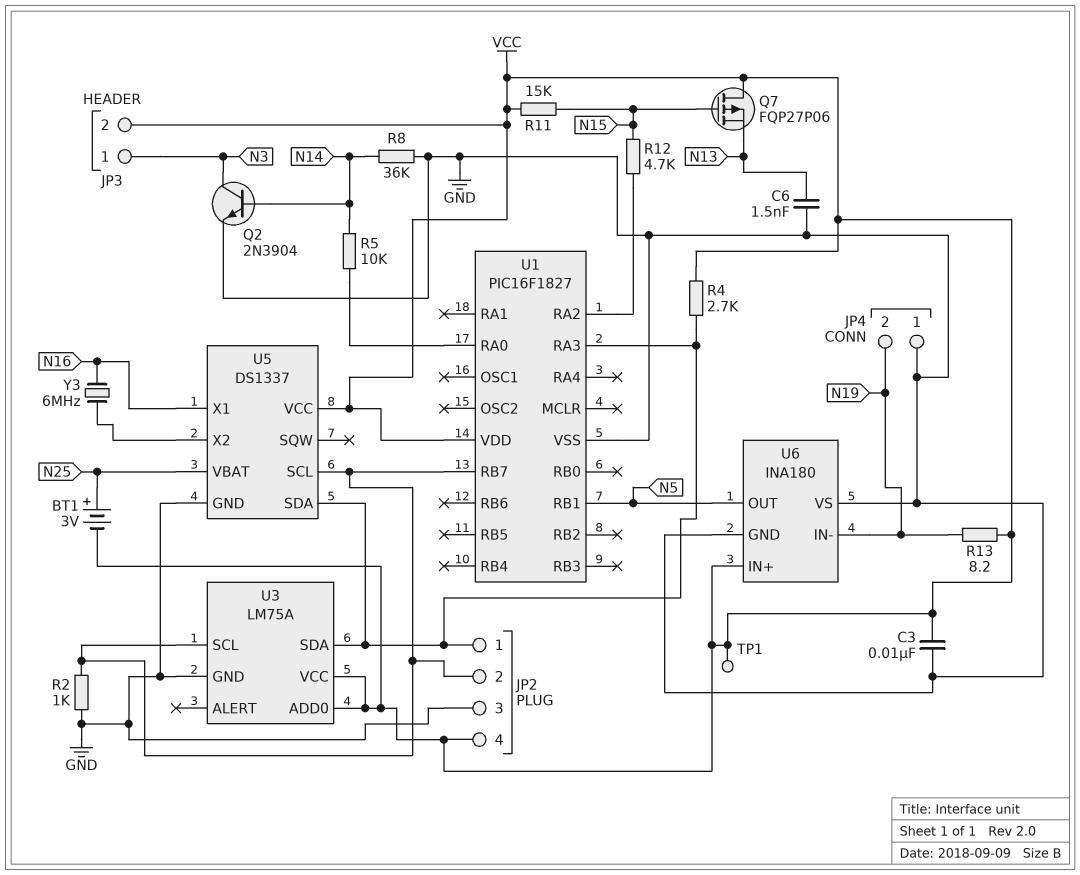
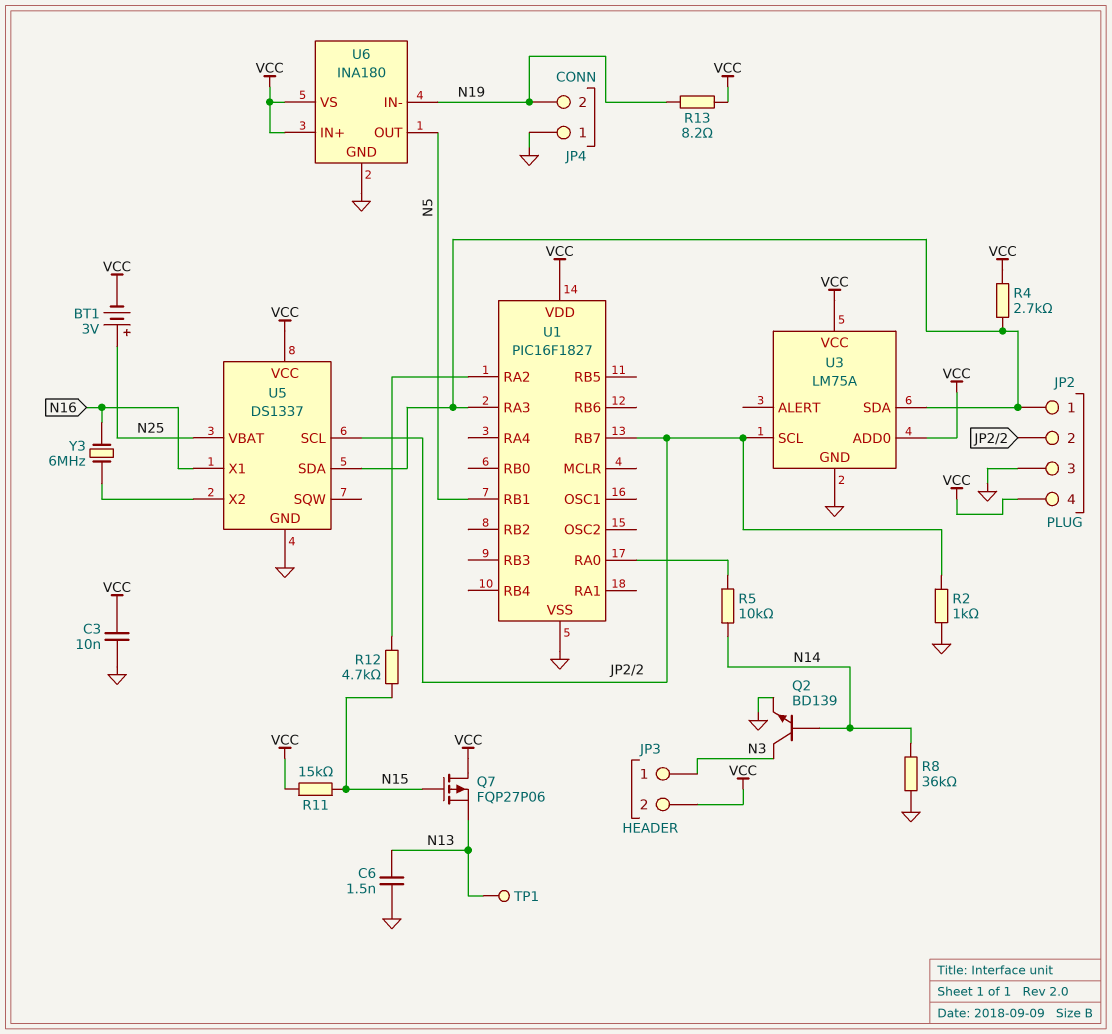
Q2: NPN 2N3904 (B N14, C N3, E GND) -> NPN BD139 (B N14, C N3, E GND)
TP1: test point (VCC) -> test point (N13)
U6 pin VS: GND -> VCC

